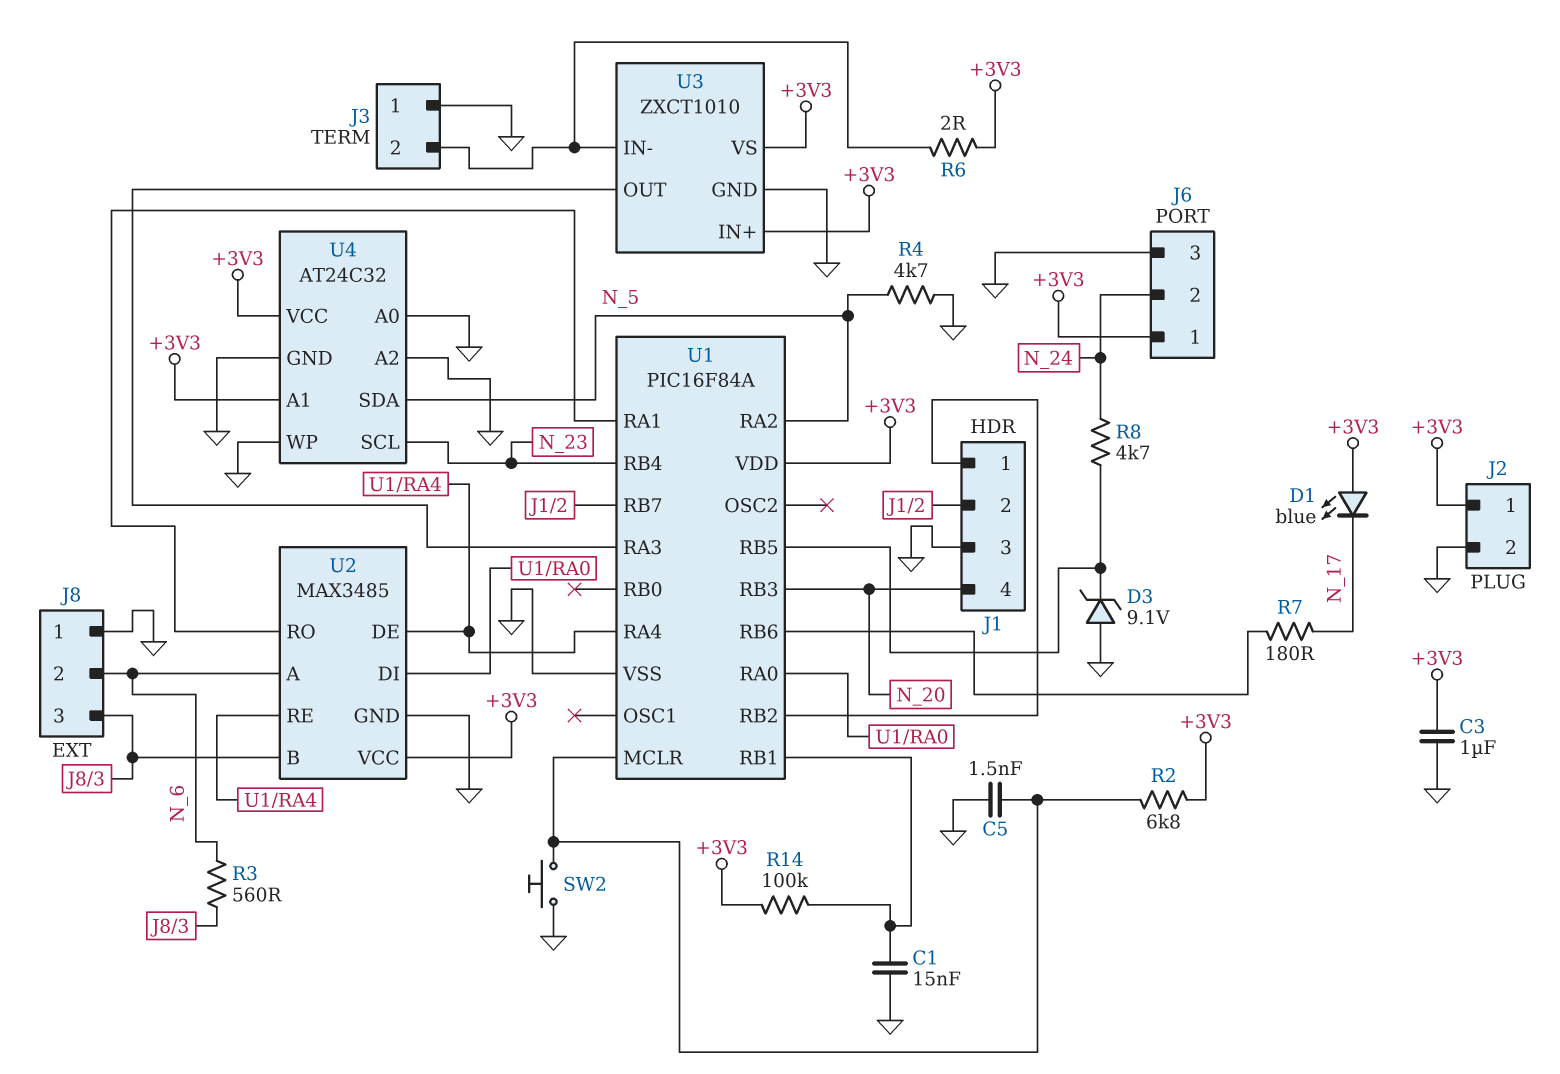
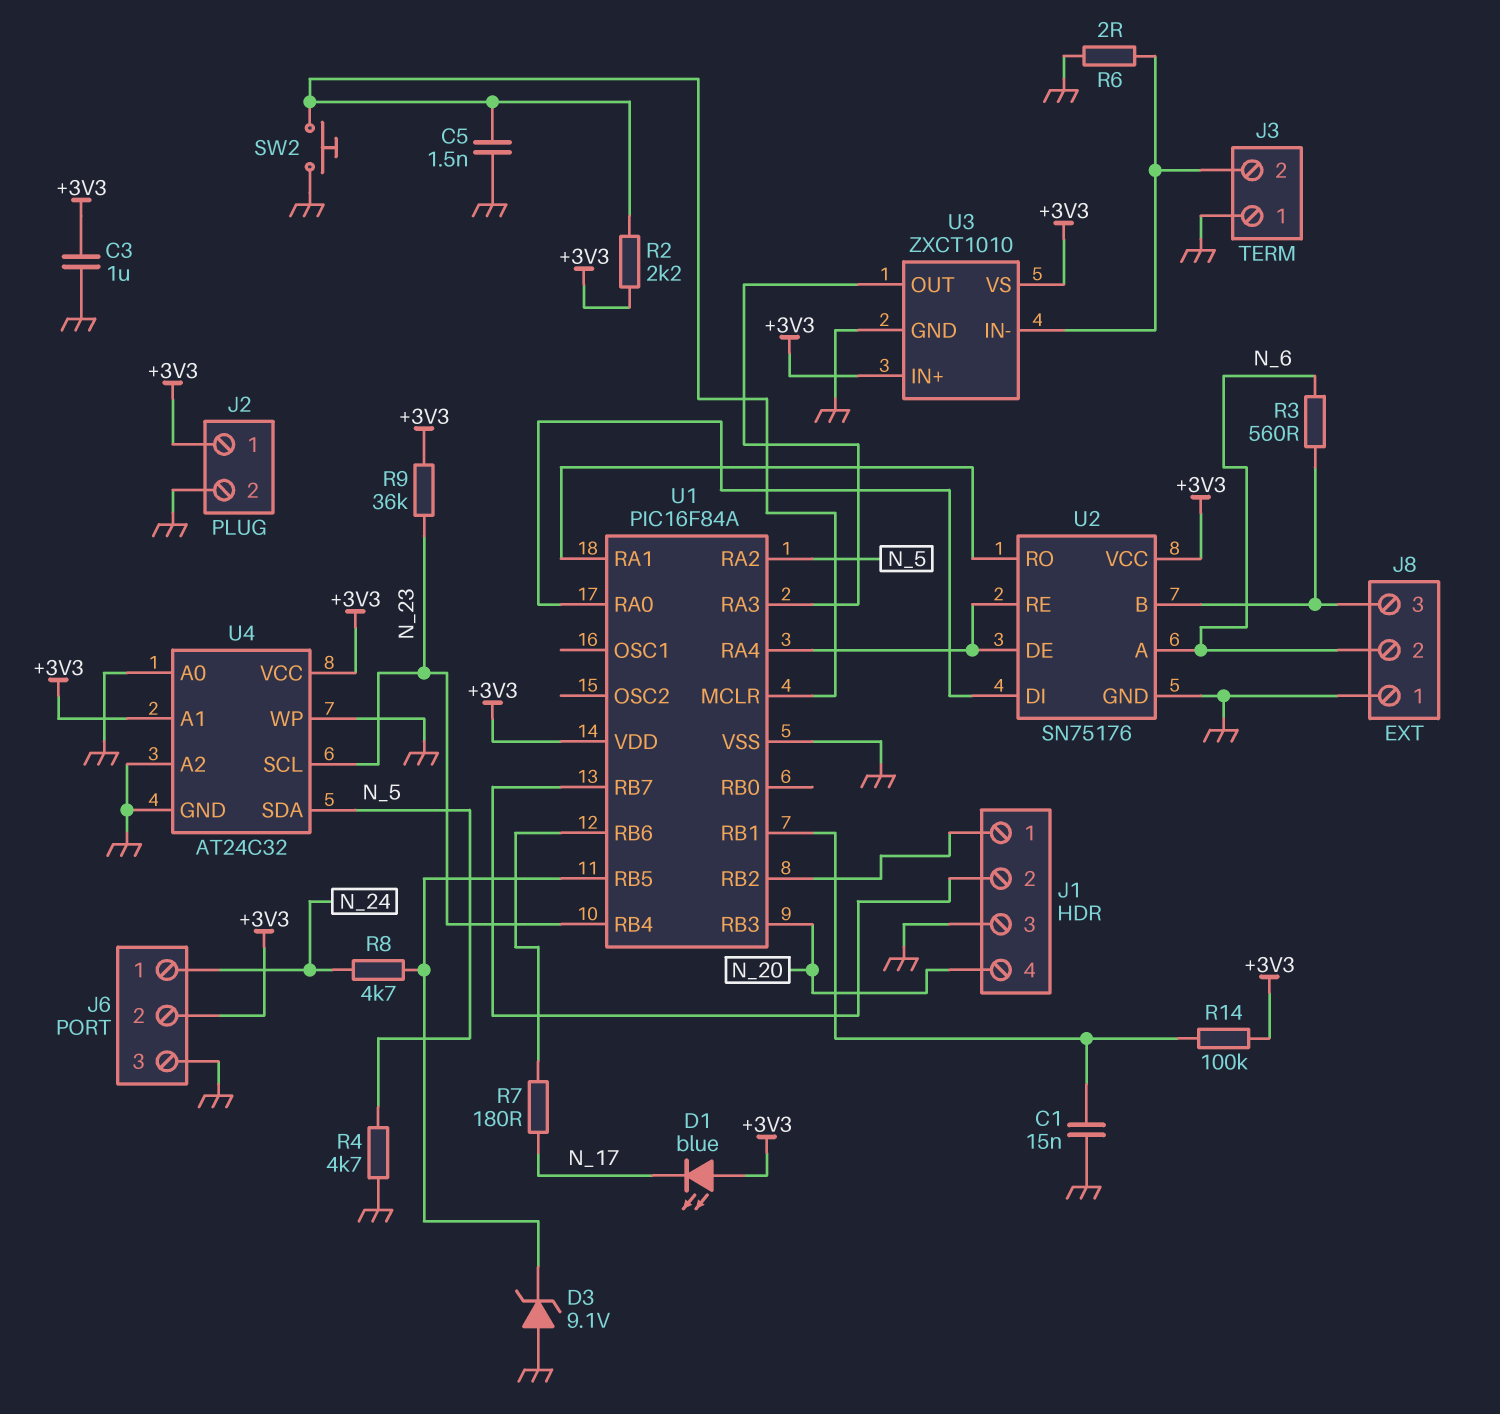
J6 pin 1: +3V3 -> N_24
J6 pin 2: N_24 -> +3V3
R2: 6.8k (+3V3, U1/MCLR) -> 2.2k (+3V3, U1/MCLR)
R6: 2 (+3V3, J3/2) -> 2 (GND, J3/2)
R9: none -> 36k (+3V3, N_23)
U2: MAX3485 -> SN75176

